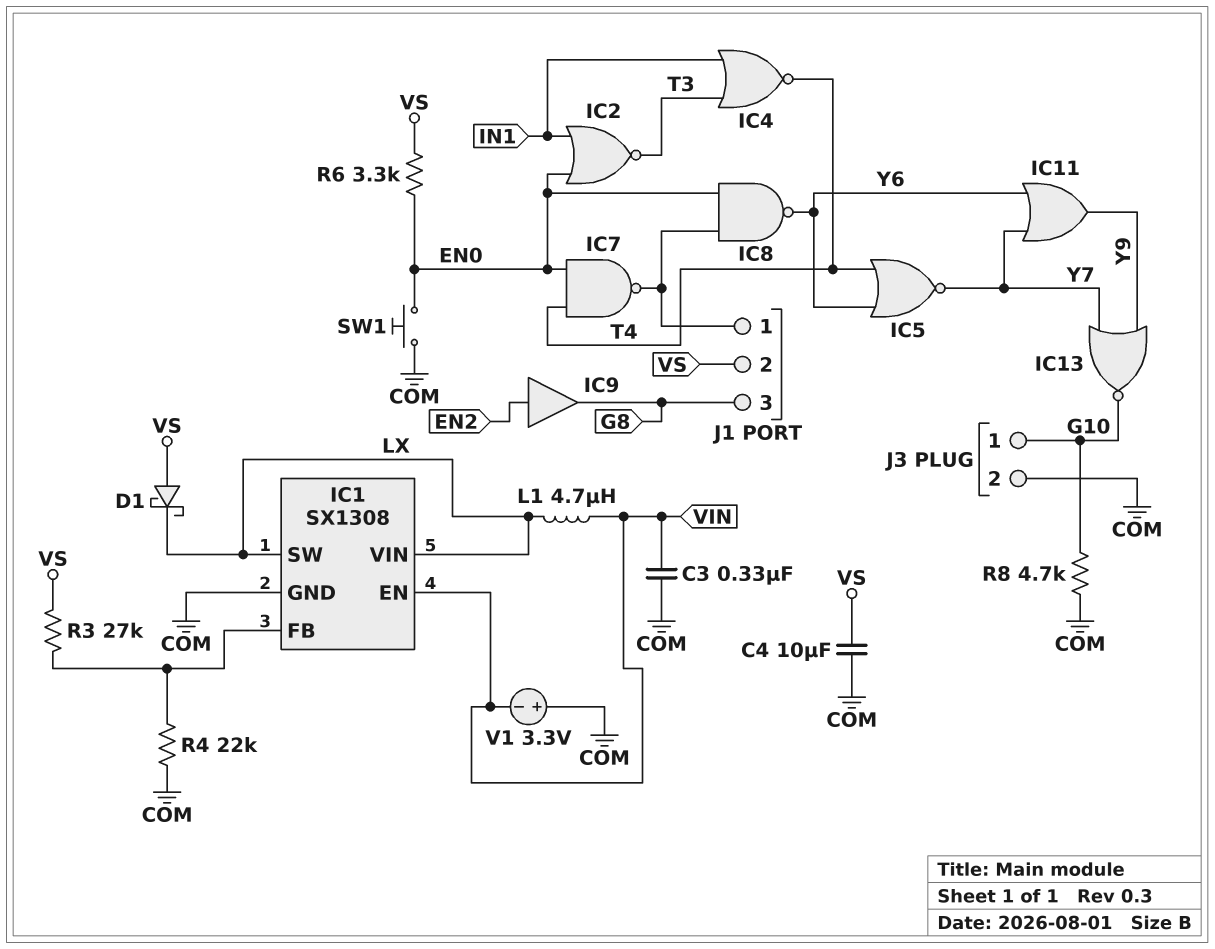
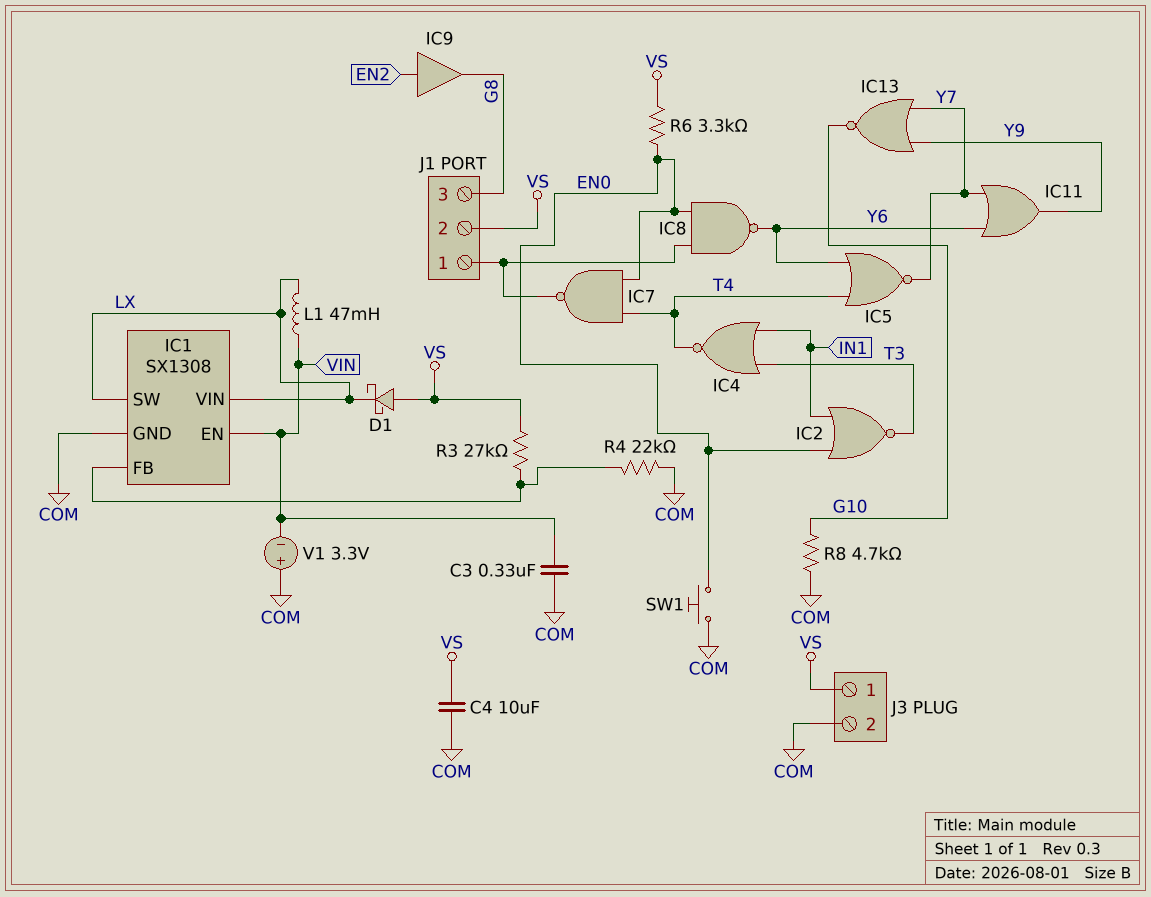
J3 pin 1: G10 -> VS
L1: 4.7uH (LX, VIN) -> 47mH (LX, VIN)

